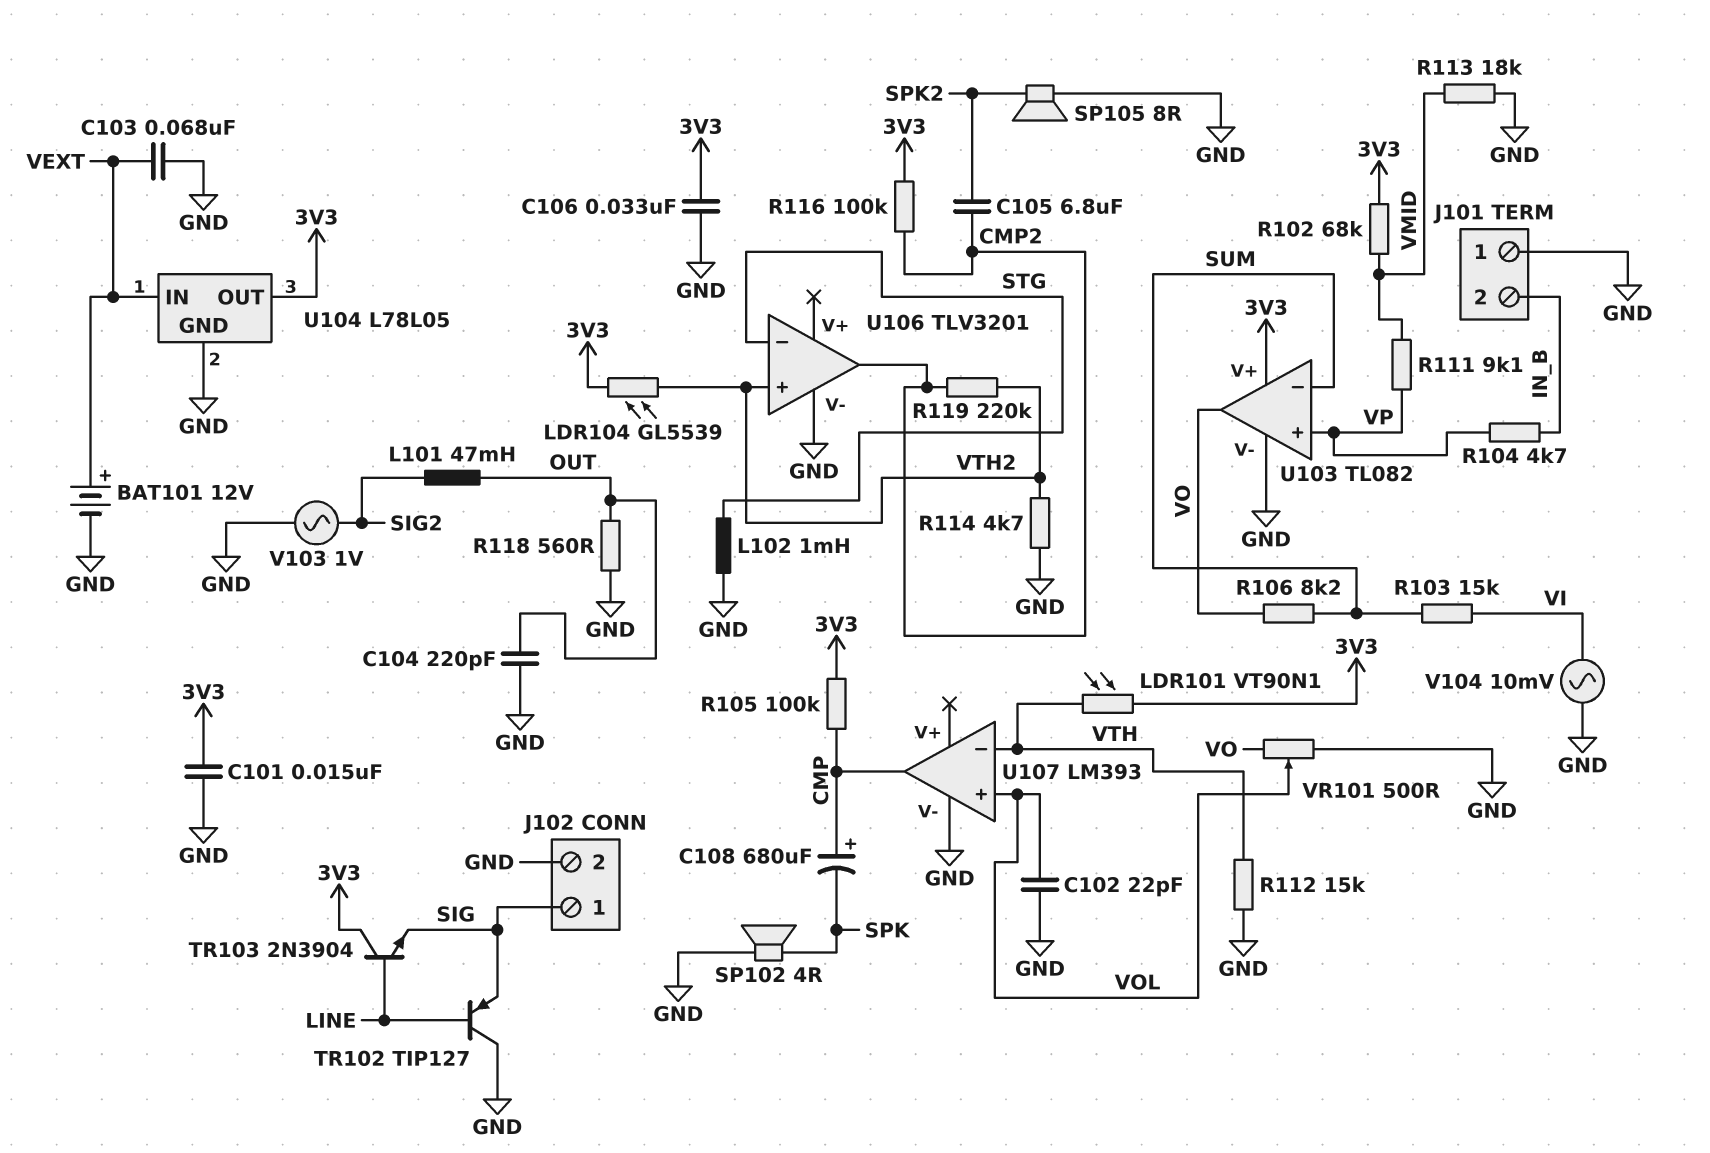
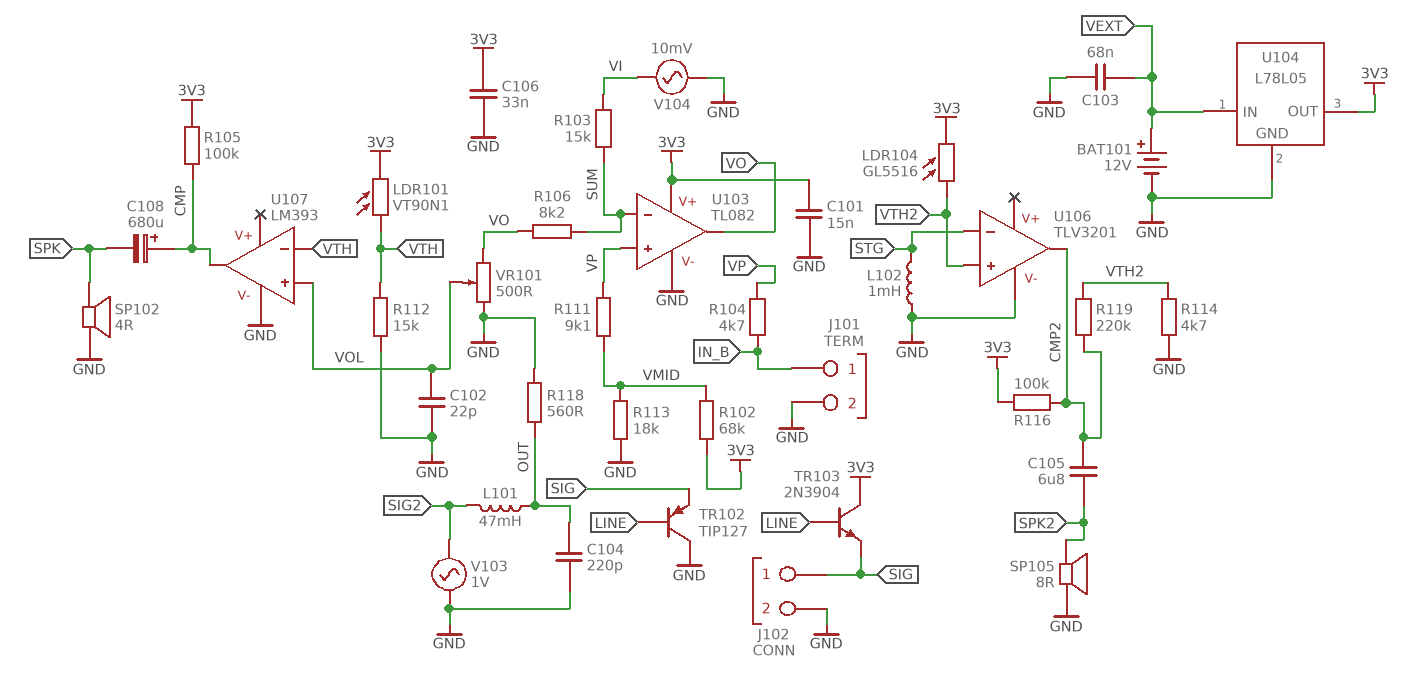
J101 pin 1: GND -> IN_B
J101 pin 2: IN_B -> GND
LDR104: GL5539 (3V3, VTH2) -> GL5516 (3V3, VTH2)

